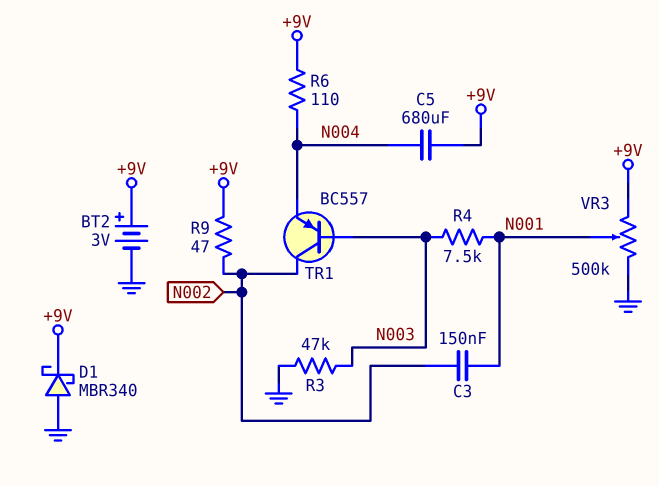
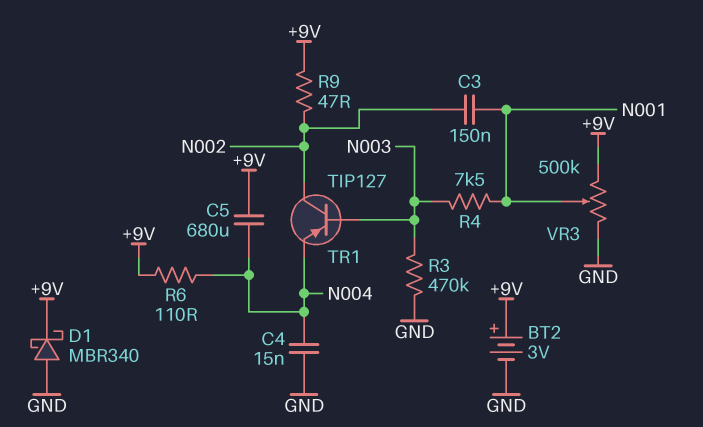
C4: none -> 15nF (GND, N004)
R3: 47k (GND, N003) -> 470k (GND, N003)
TR1: PNP BC557 (B N003, C N002, E N004) -> PNP TIP127 (B N003, C N002, E N004)

